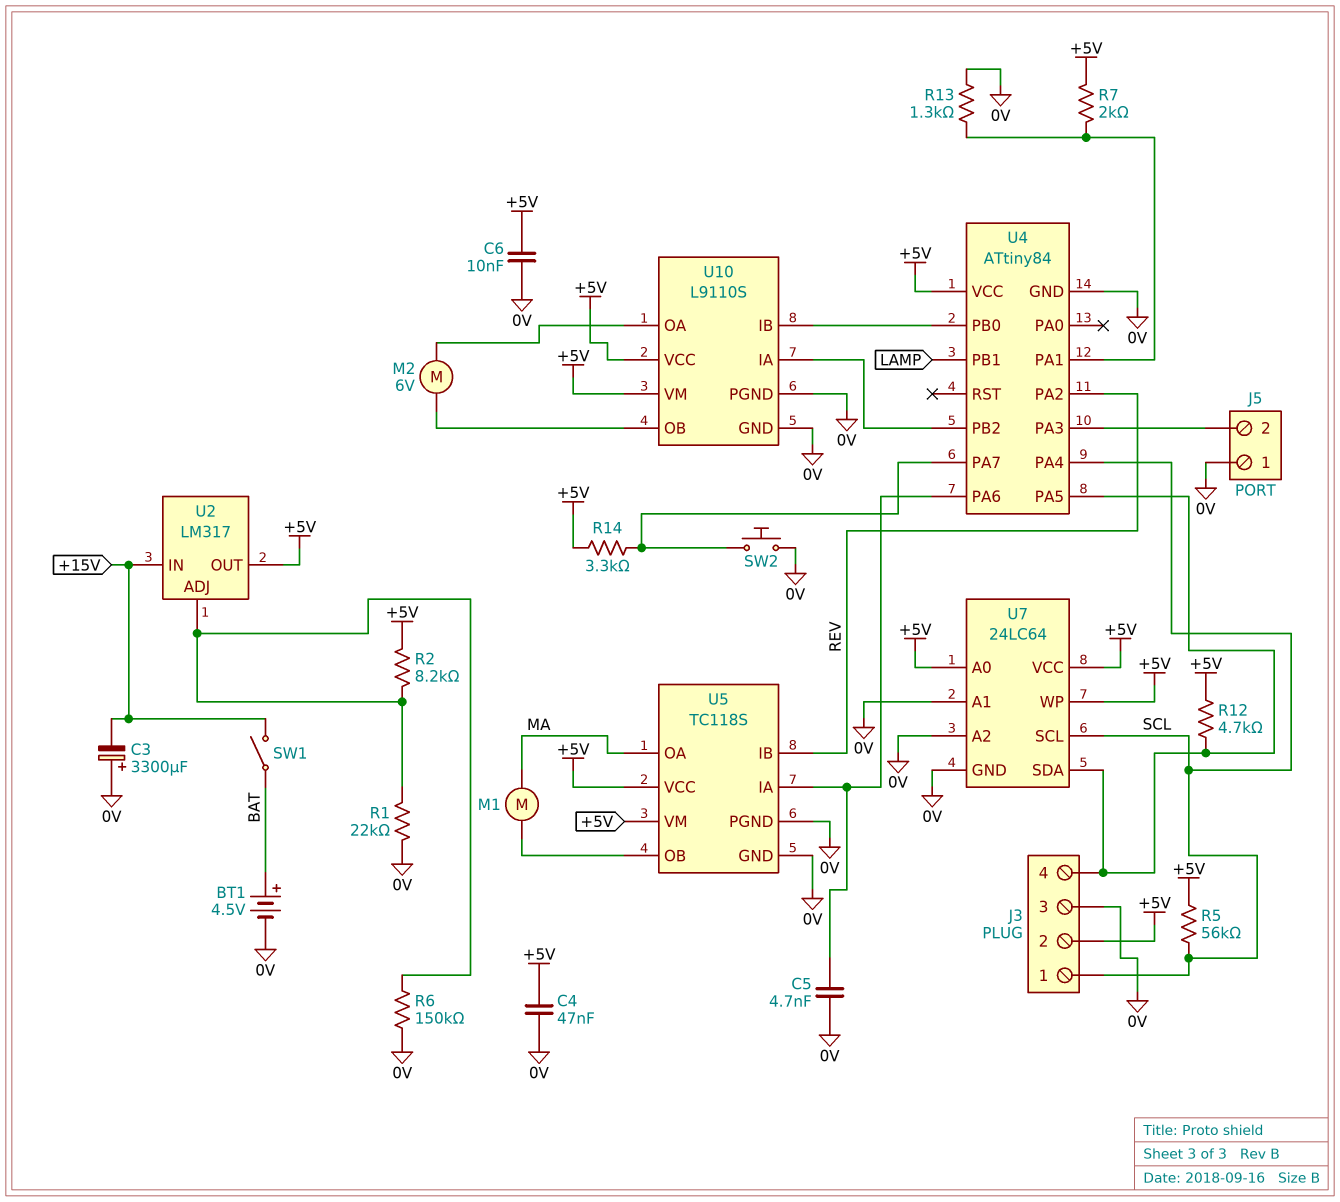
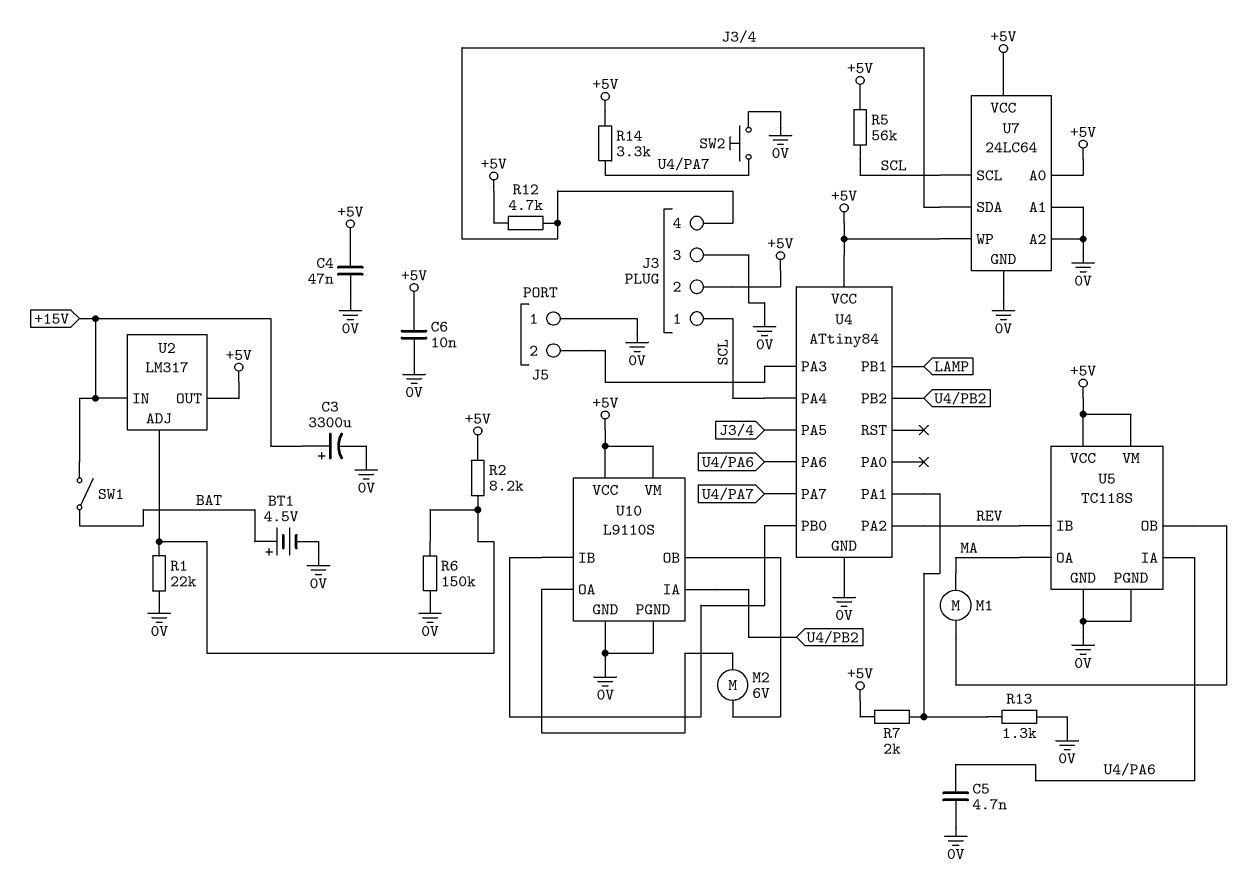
C3: 3300uF (plus 0V, minus +15V) -> 3300uF (plus +15V, minus 0V)

